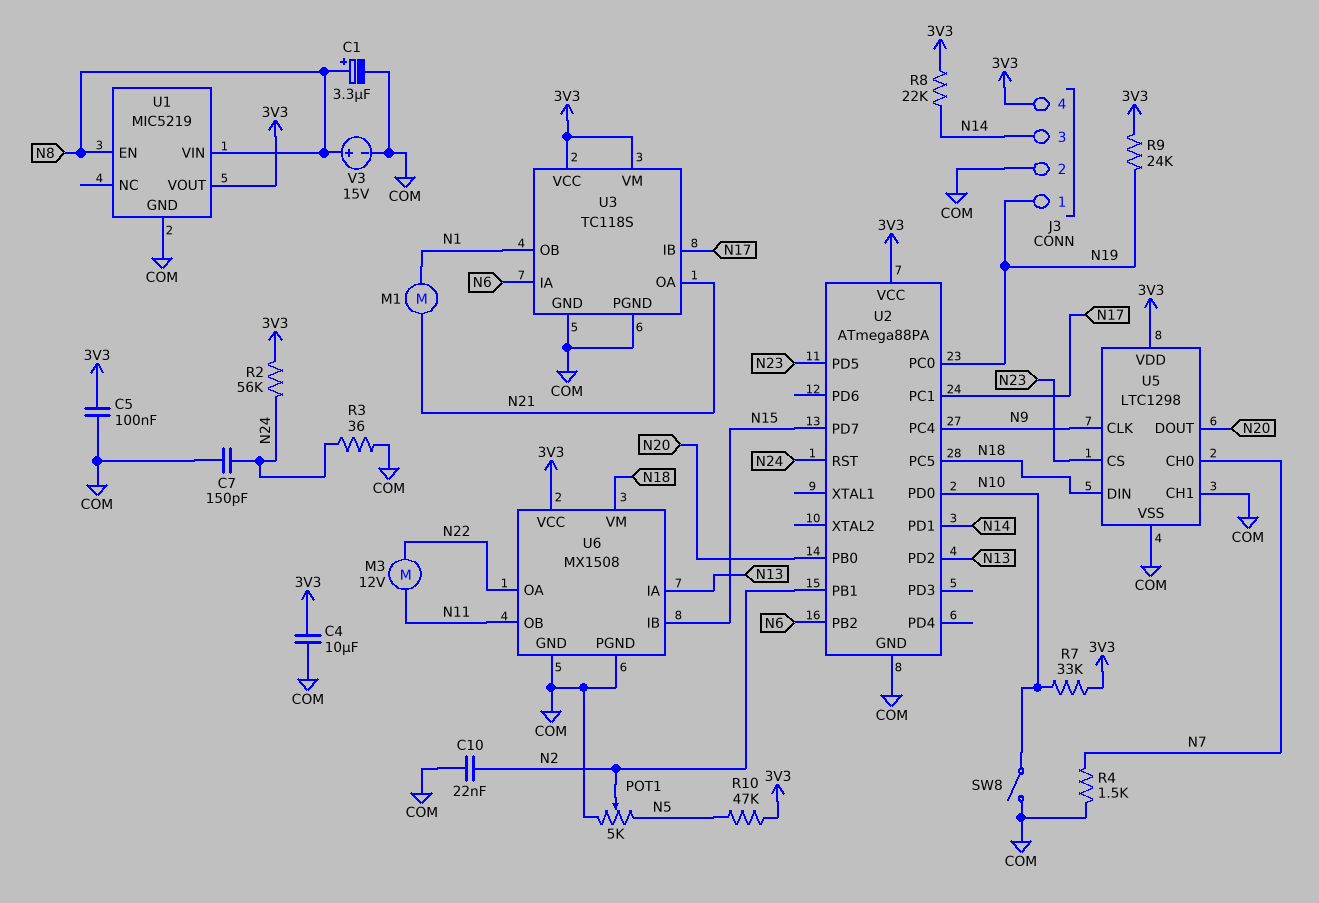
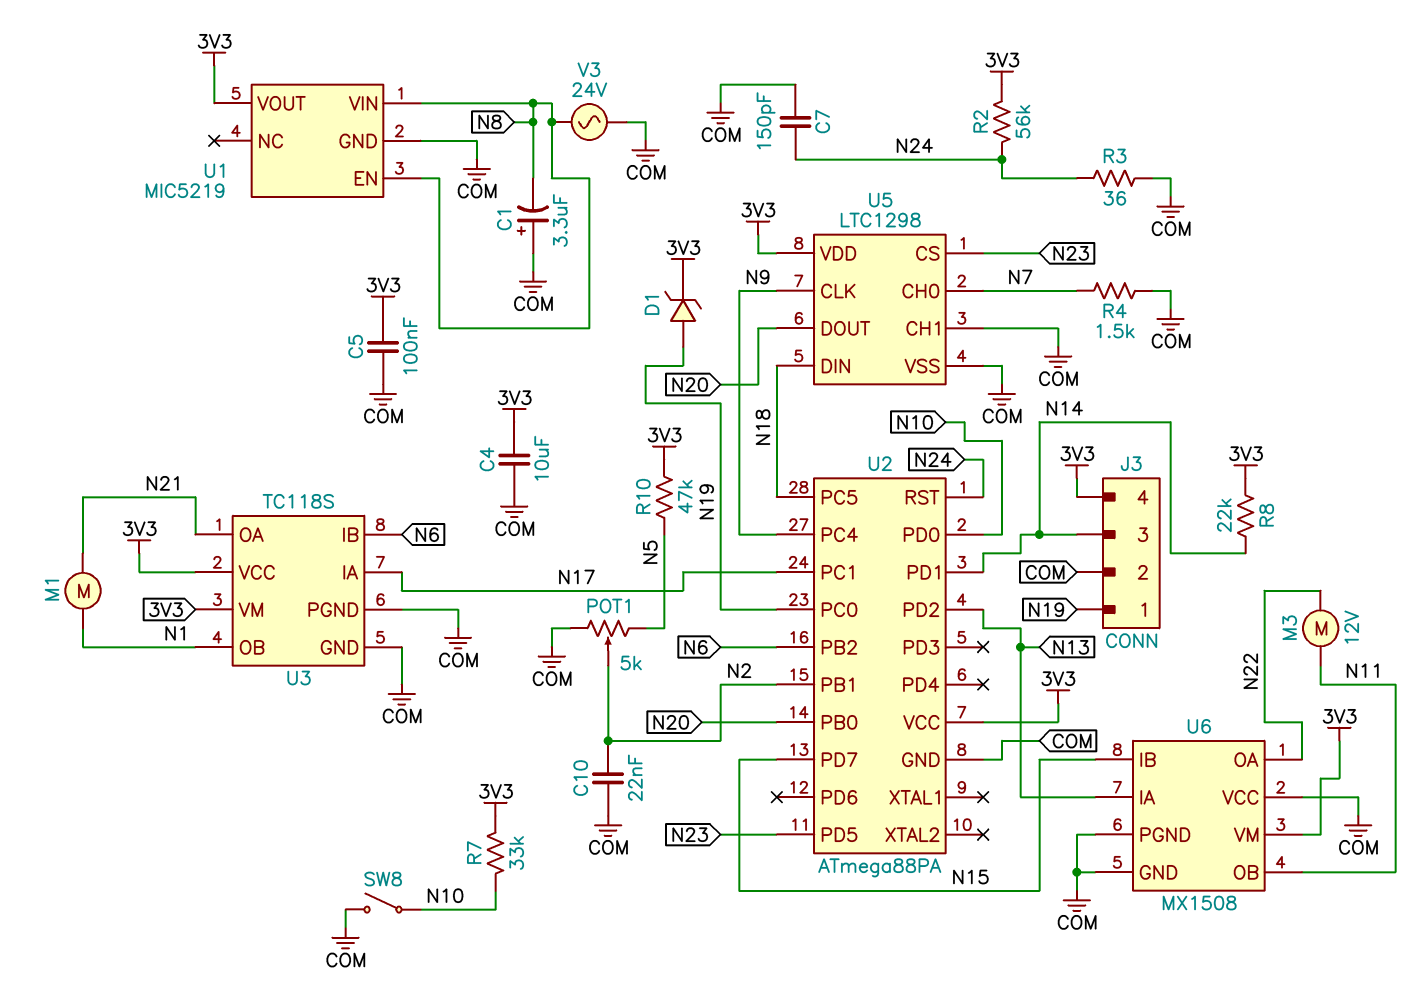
C1: 3.3uF (plus N8, minus COM) -> 3.3uF (plus COM, minus N8)
D1: none -> zener (A N19, K 3V3)
R9: 24k (3V3, N19) -> none
U3 pin IA: N6 -> N17
U3 pin IB: N17 -> N6
U6 pin VCC: 3V3 -> COM
U6 pin VM: N18 -> 3V3
V3: 15V (plus N8, minus COM) -> AC 24V (COM, N8)

